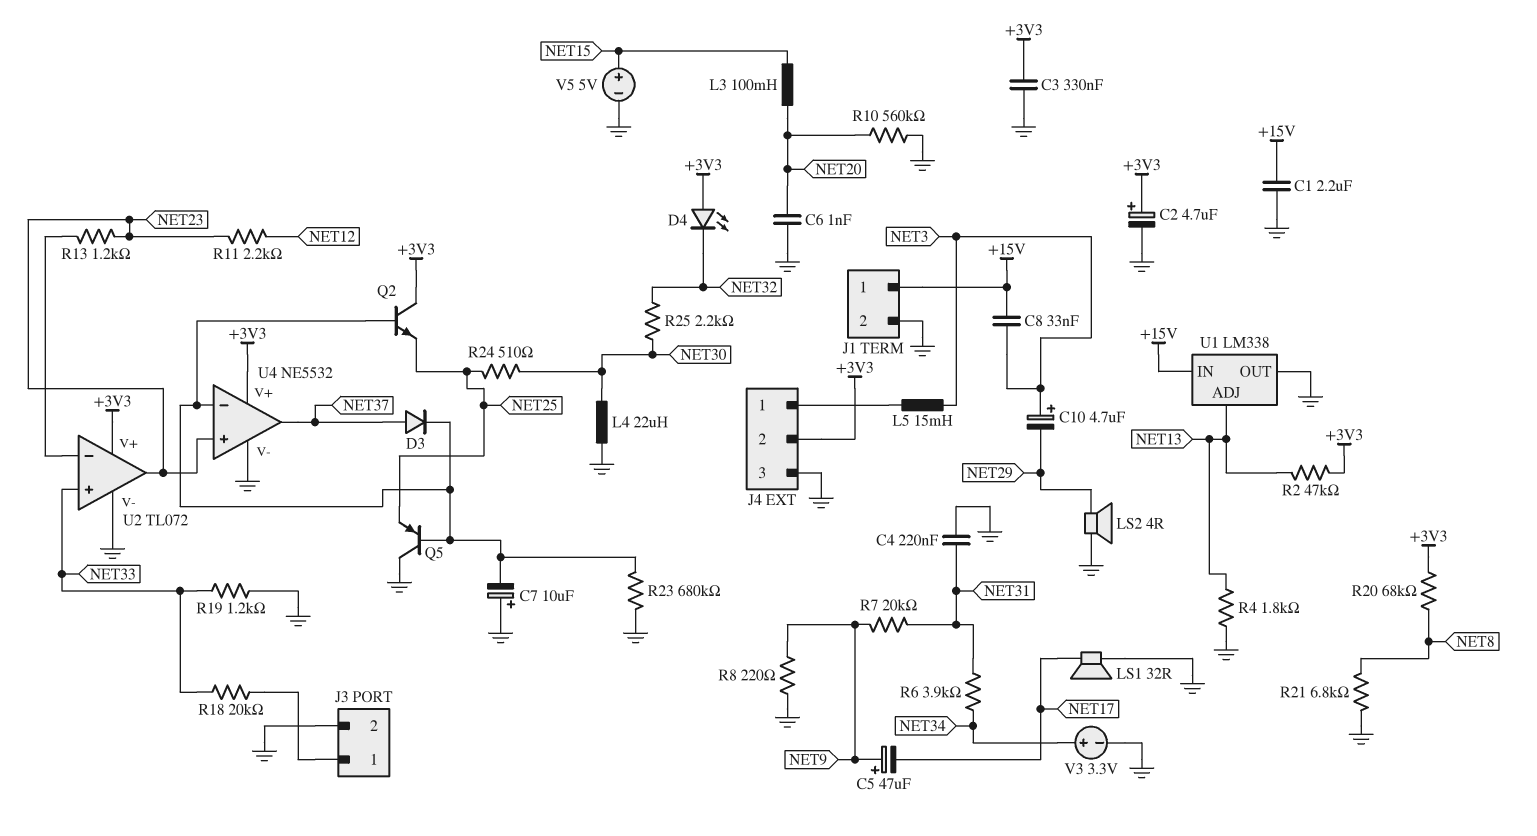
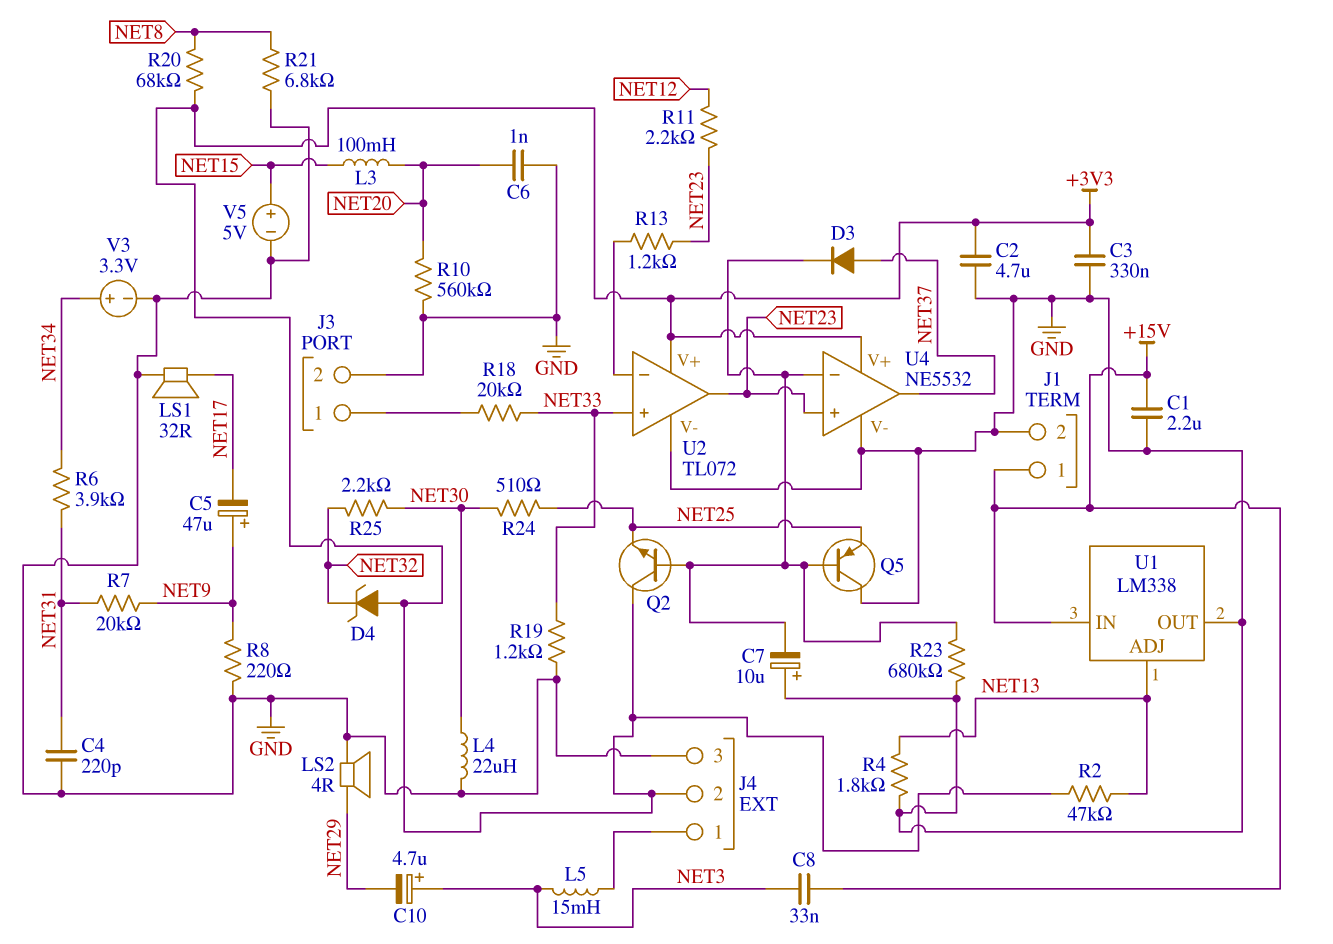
C2: 4.7uF (plus +3V3, minus GND) -> 4.7uF (+3V3, GND)
C4: 220nF (GND, NET31) -> 220pF (GND, NET31)
D4: LED (A +3V3, K NET32) -> zener (A +3V3, K NET32)

